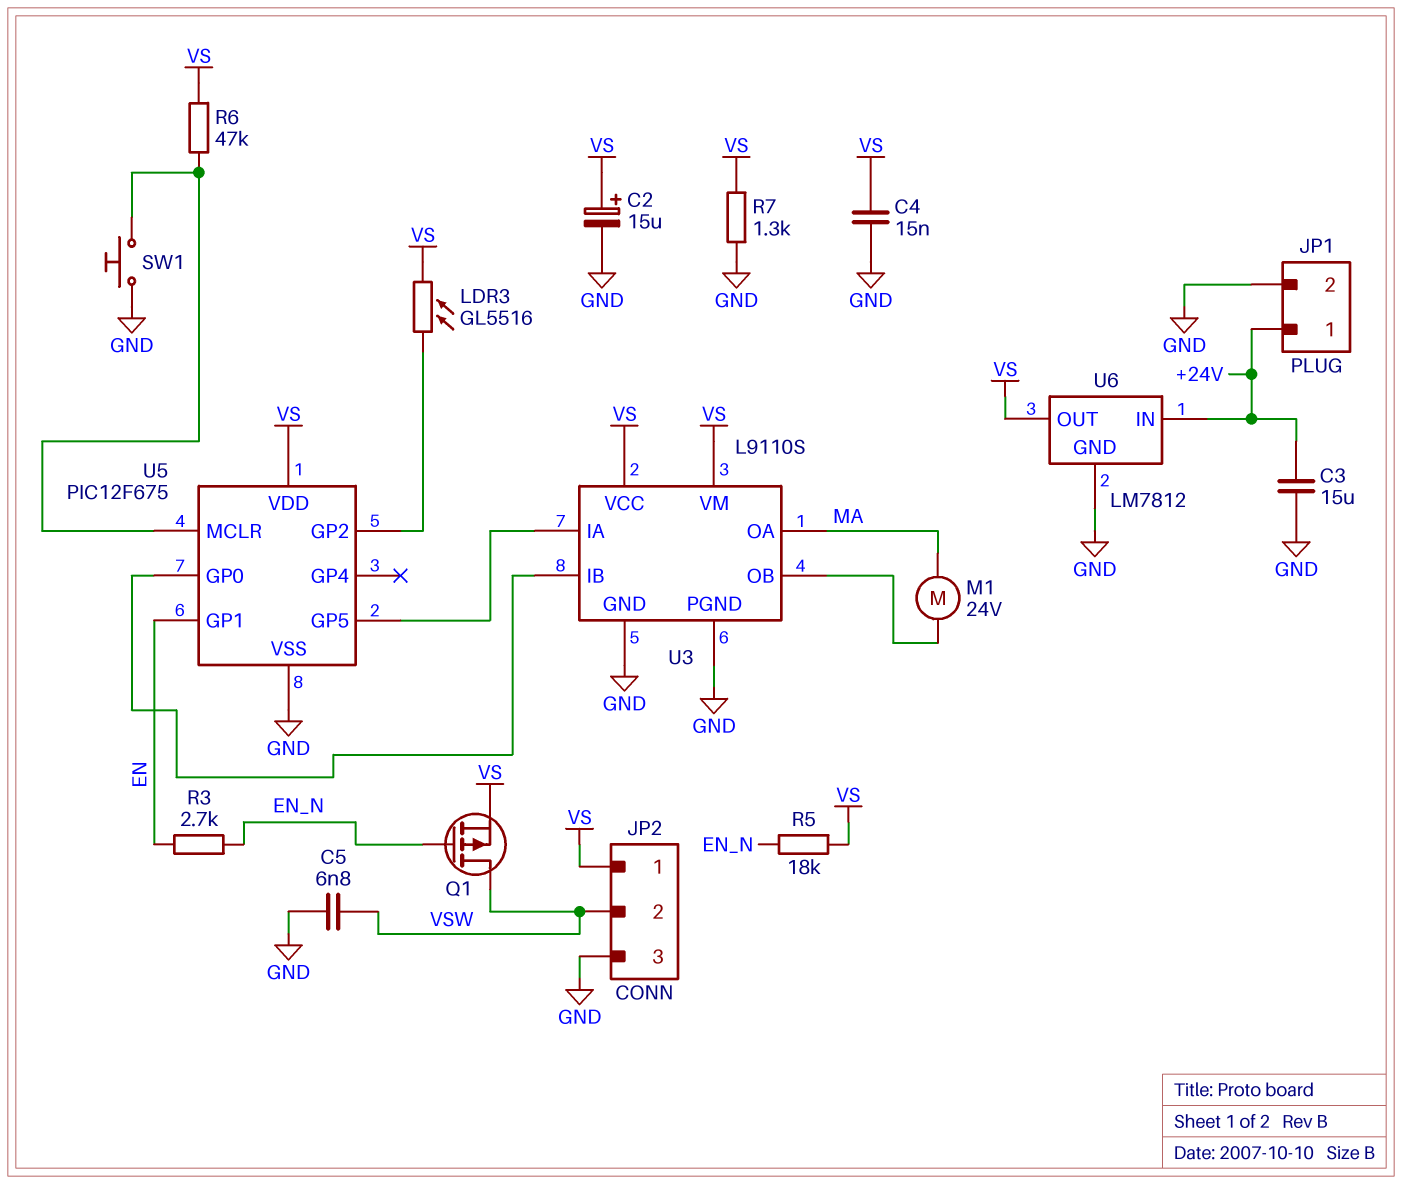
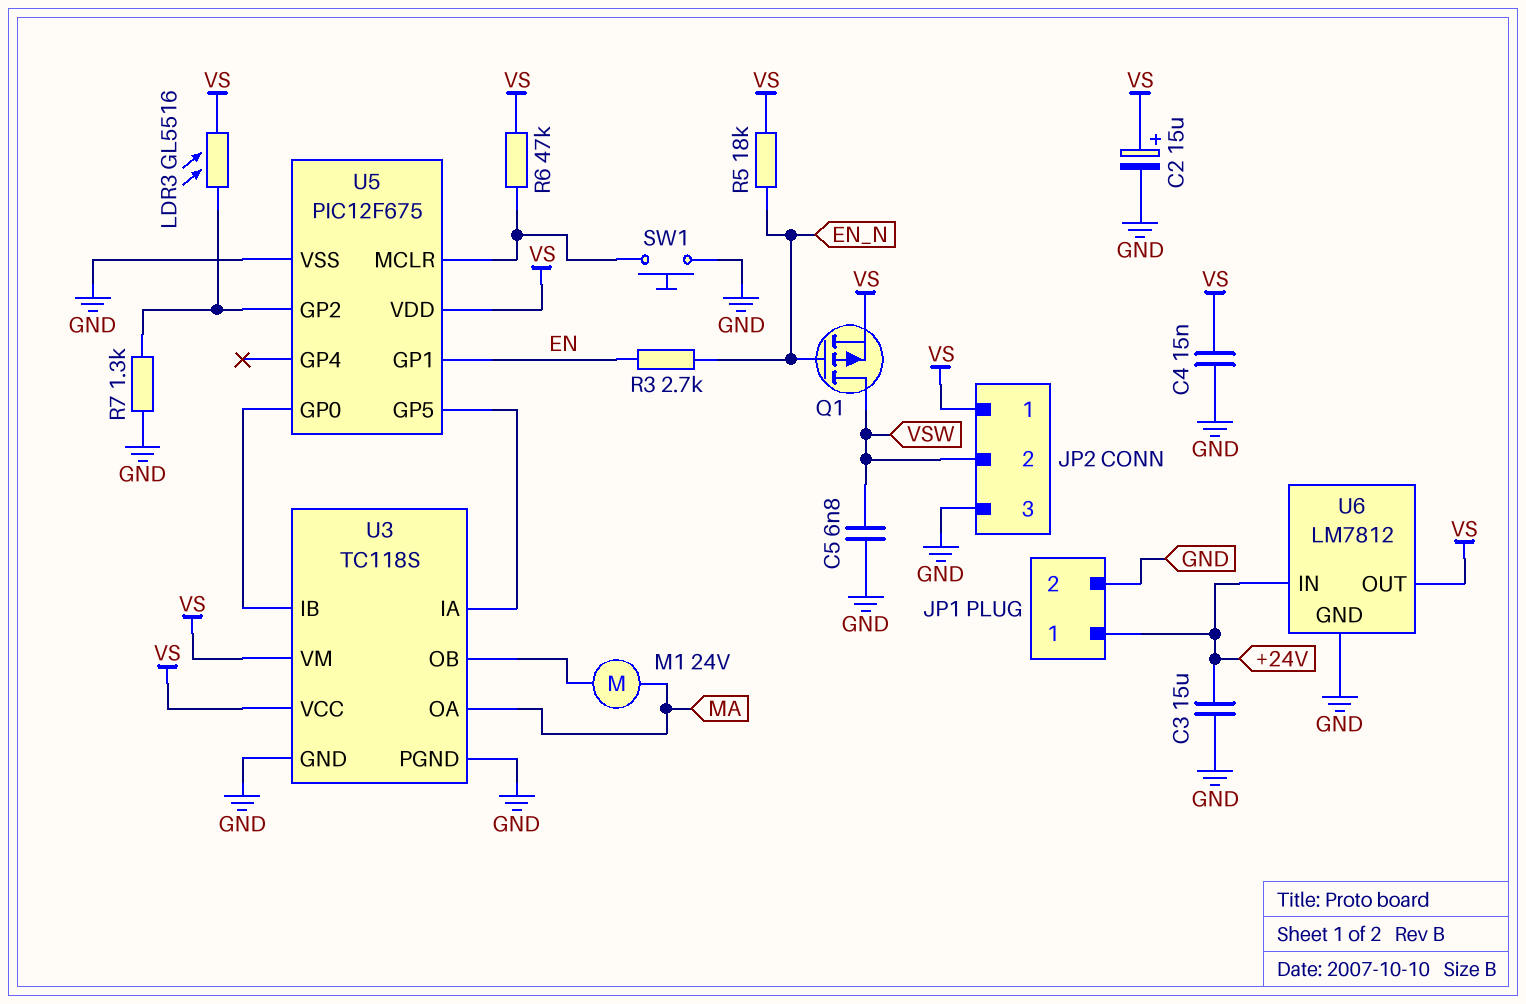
R7: 1.3k (GND, VS) -> 1.3k (GND, U5/GP2)
U3: L9110S -> TC118S

